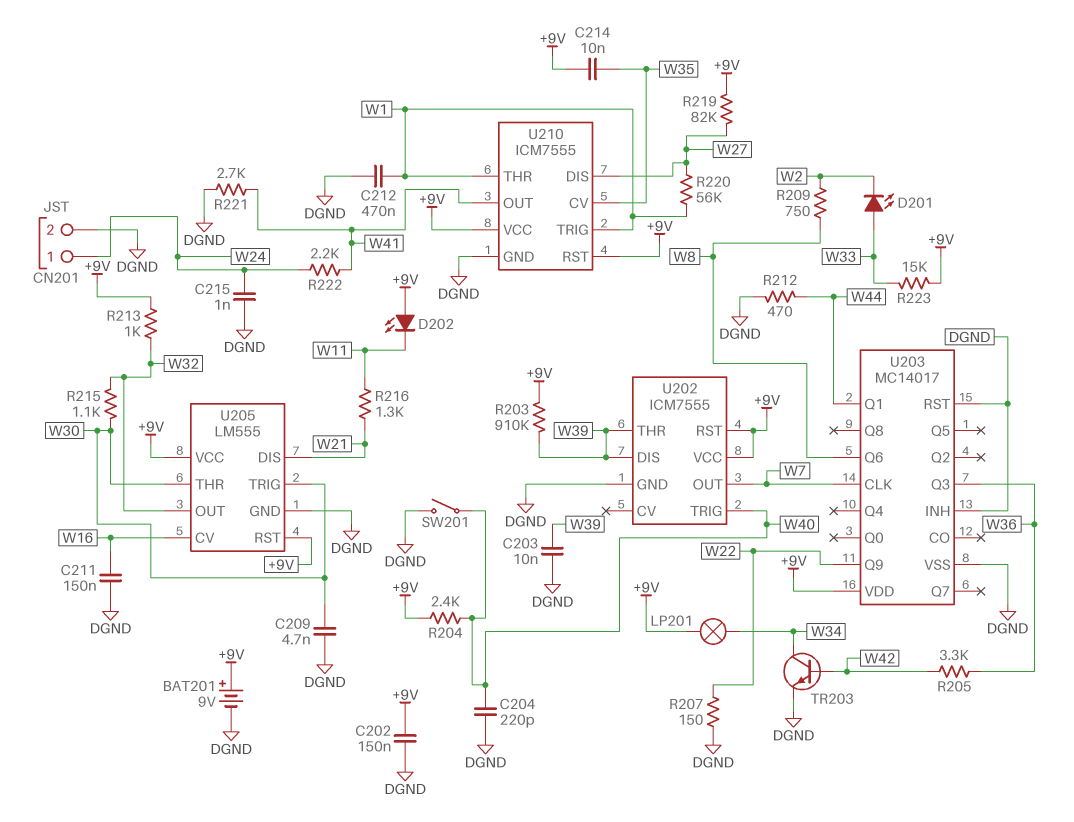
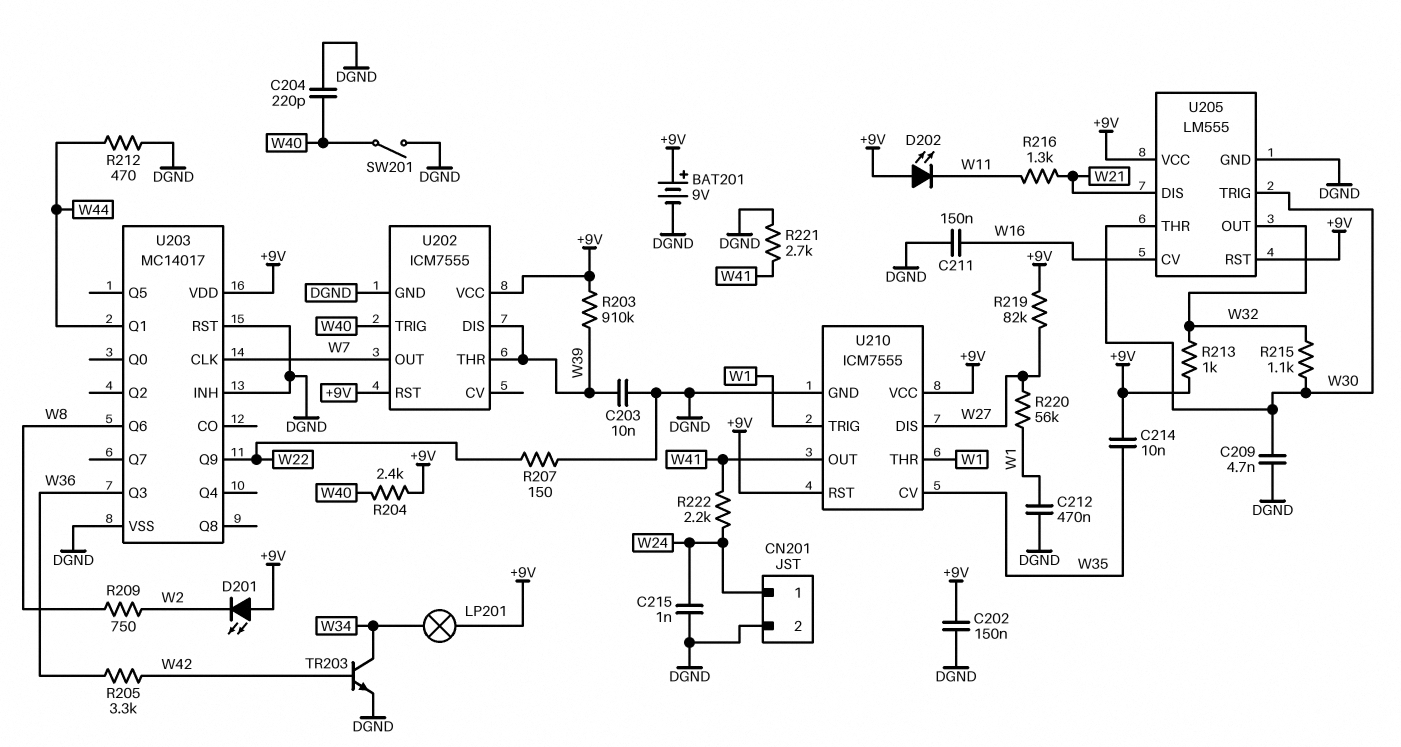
D201: LED (A W33, K W2) -> LED (A +9V, K W2)
R223: 15k (+9V, W33) -> none

